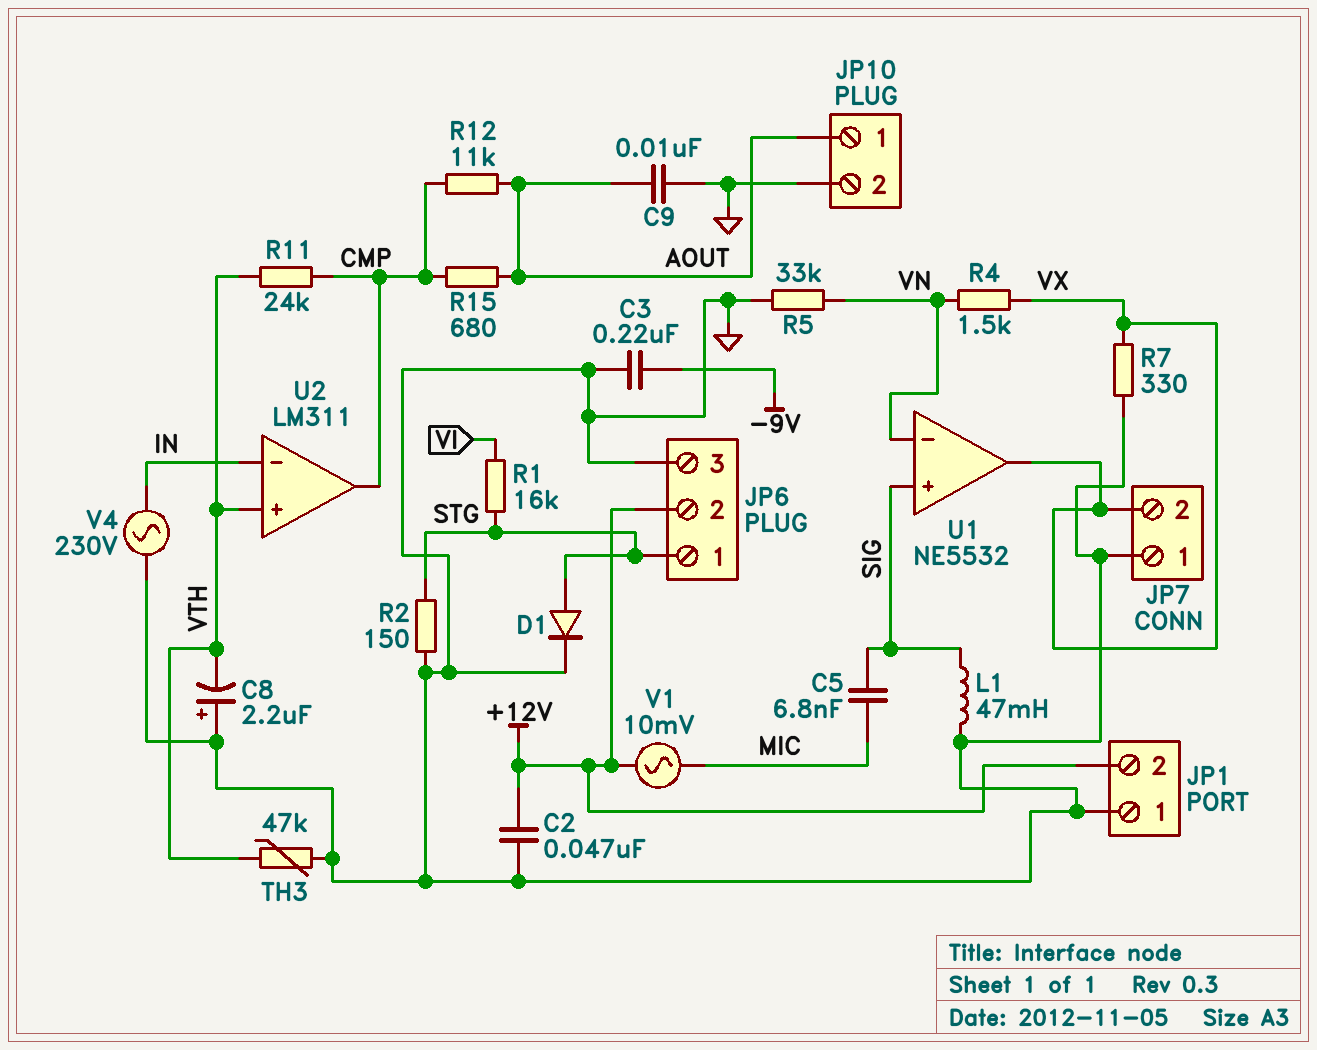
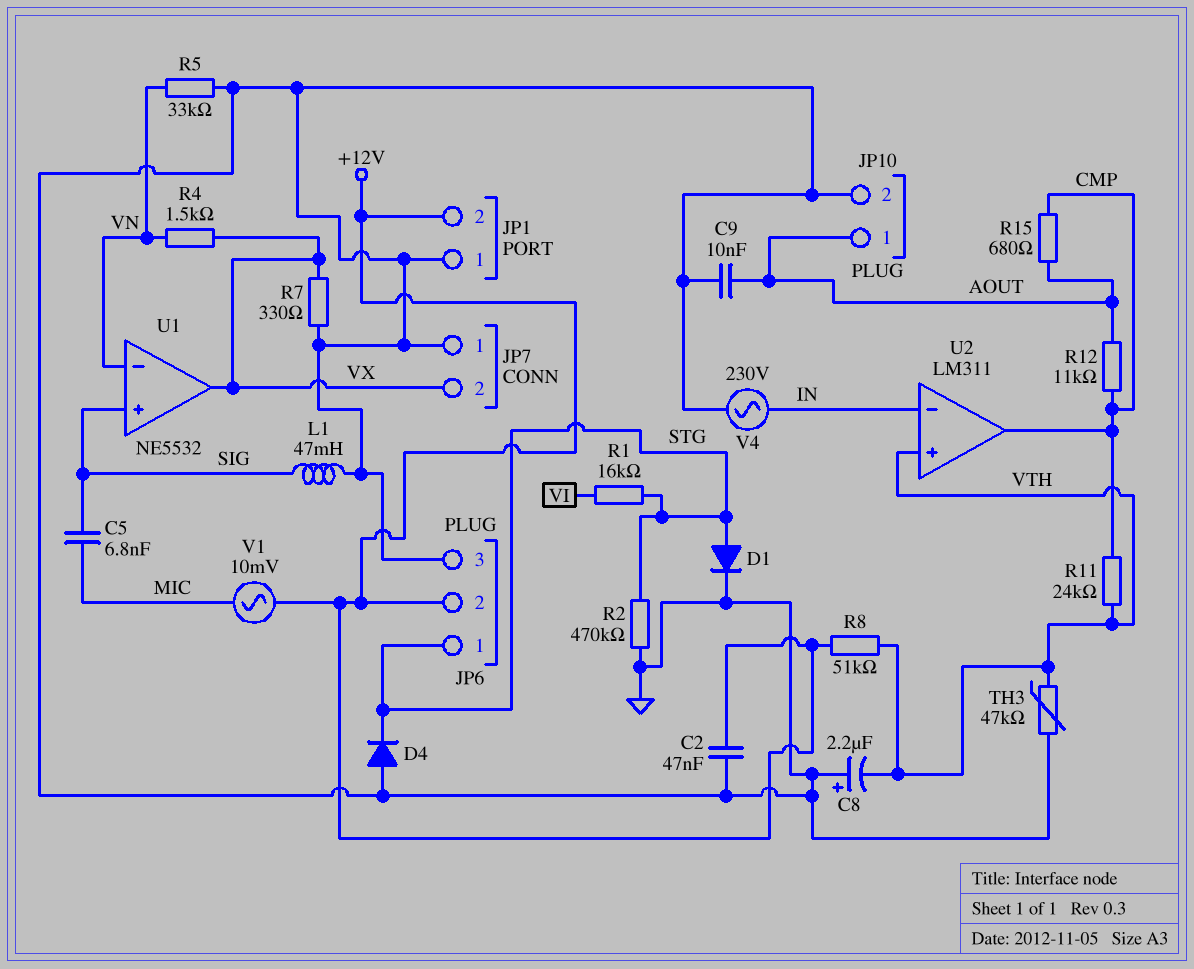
C3: 220nF (-9V, GND) -> none
D4: none -> diode (A GND, K STG)
R2: 150 (GND, STG) -> 470k (GND, STG)
R8: none -> 51k (+12V, VTH)

